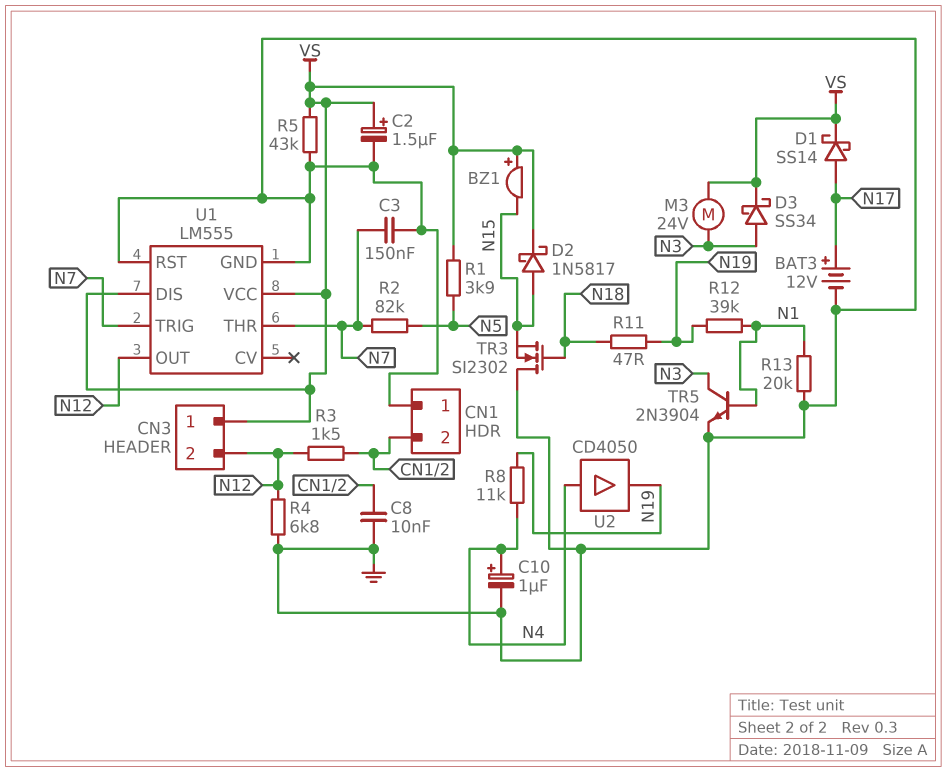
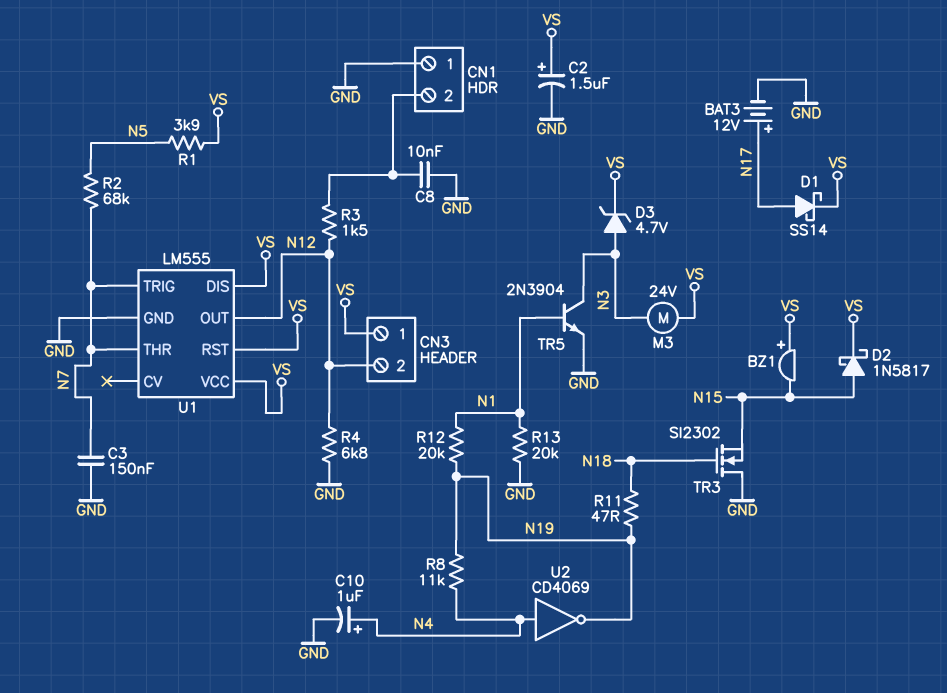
D3: schottky SS34 (A N3, K VS) -> zener 4.7V (A N3, K VS)
R2: 82k (N5, N7) -> 68k (N5, N7)
R5: 43k (GND, VS) -> none
R12: 39k (N1, N19) -> 20k (N1, N19)
U1 pin RST: GND -> VS
U2: buffer CD4050 (in N4, out N19) -> NOT CD4069 (in N4, out N19)

